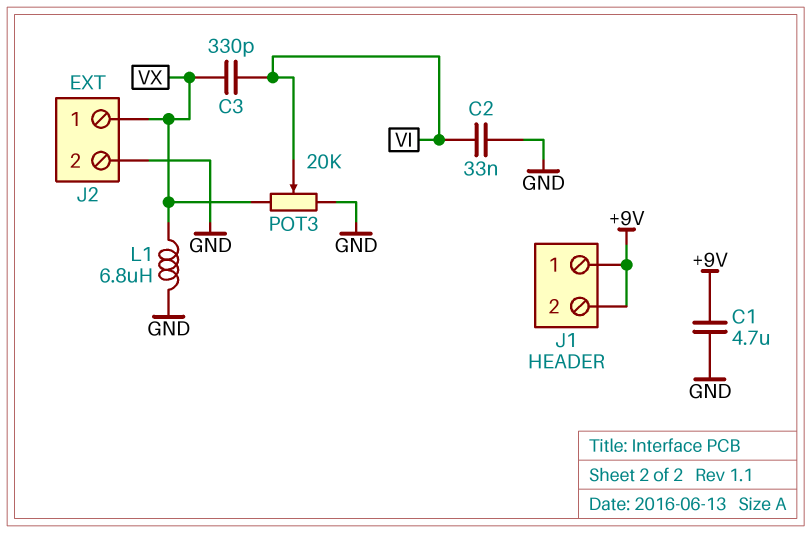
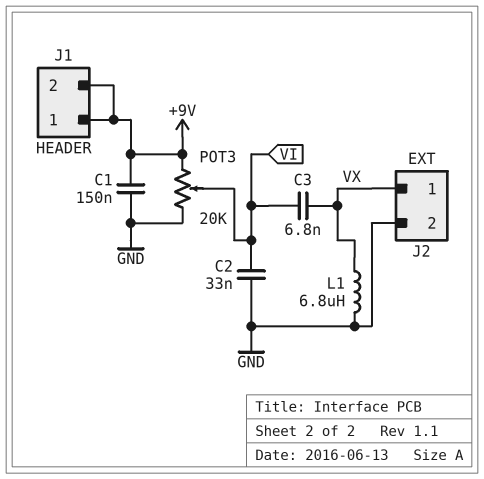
C1: 4.7uF (+9V, GND) -> 150nF (+9V, GND)
C3: 330pF (VI, VX) -> 6.8nF (VI, VX)
POT3: 20k (GND, VX, wiper VI) -> 20k (+9V, GND, wiper VI)

